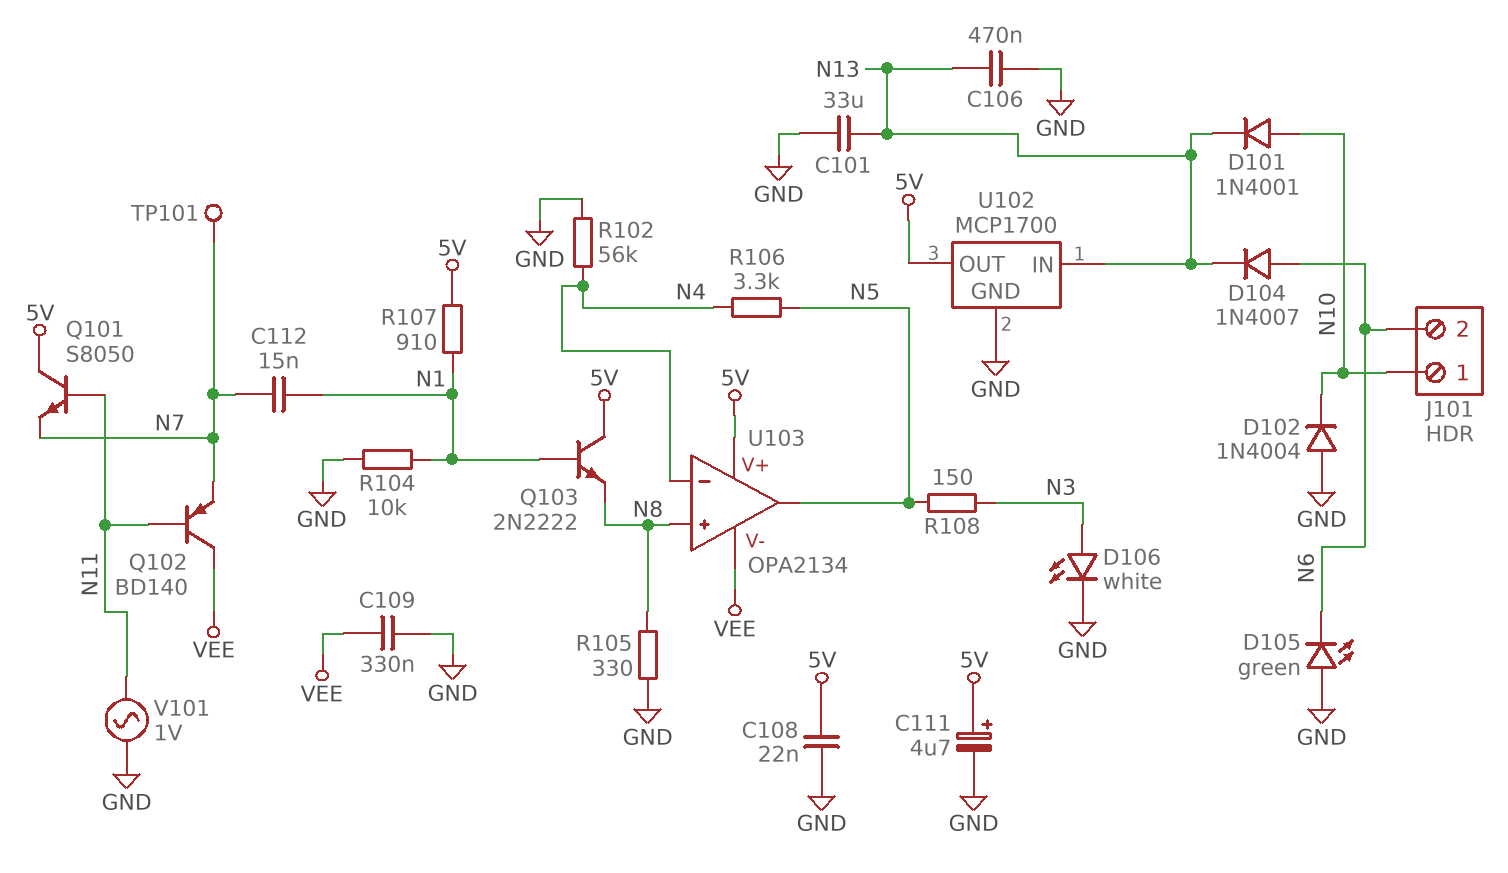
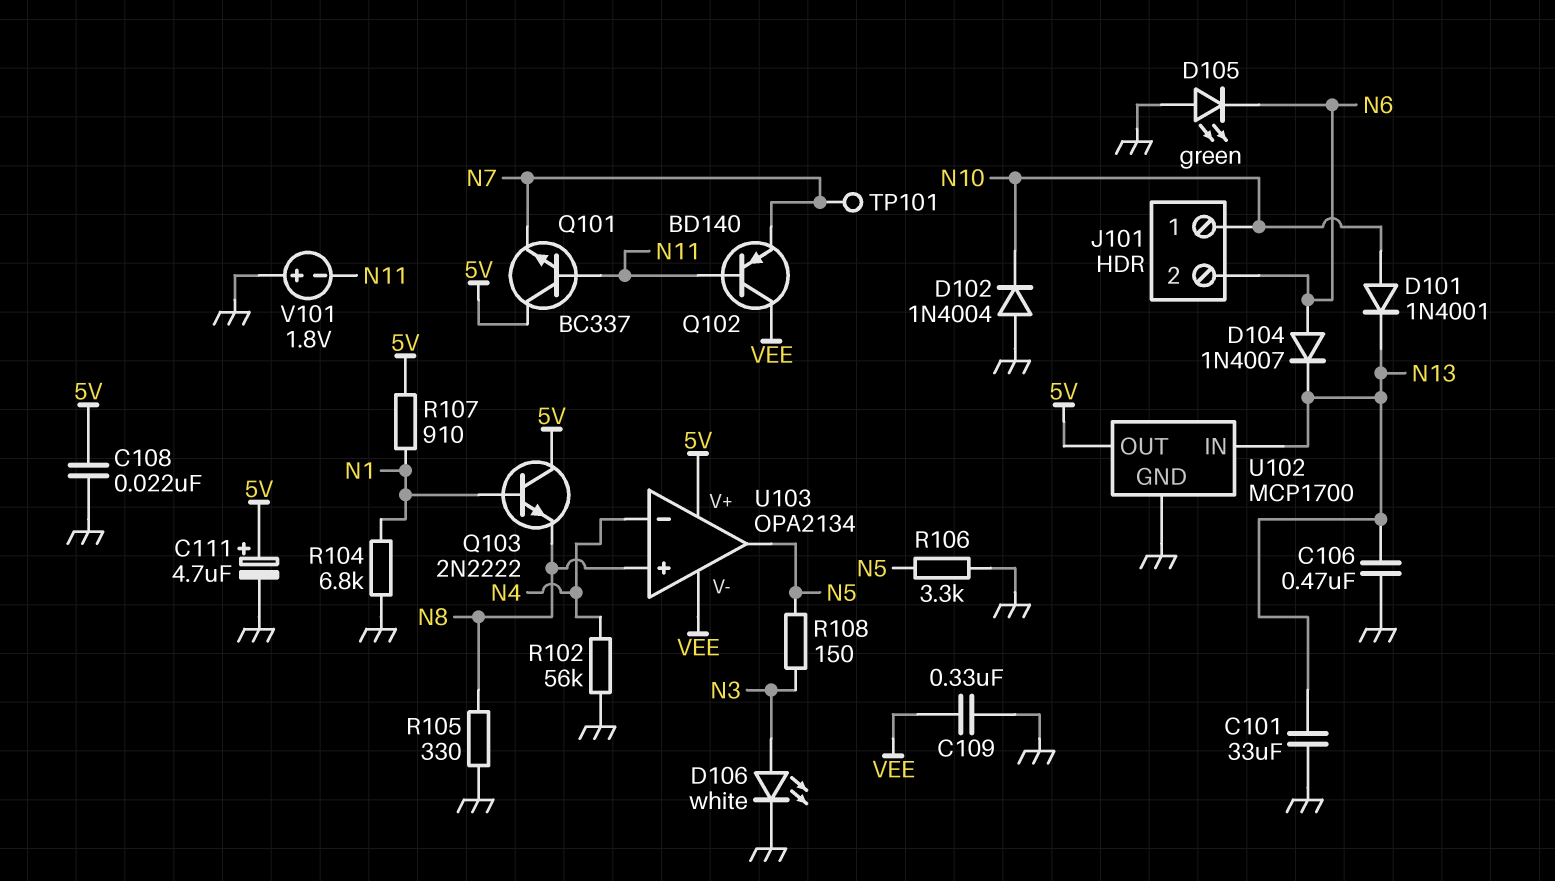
C112: 15nF (N1, N7) -> none
Q101: NPN S8050 (B N11, C 5V, E N7) -> NPN BC337 (B N11, C 5V, E N7)
R104: 10k (GND, N1) -> 6.8k (GND, N1)
R106: 3.3k (N4, N5) -> 3.3k (GND, N5)
V101: AC 1V (GND, N11) -> 1.8V (plus GND, minus N11)

